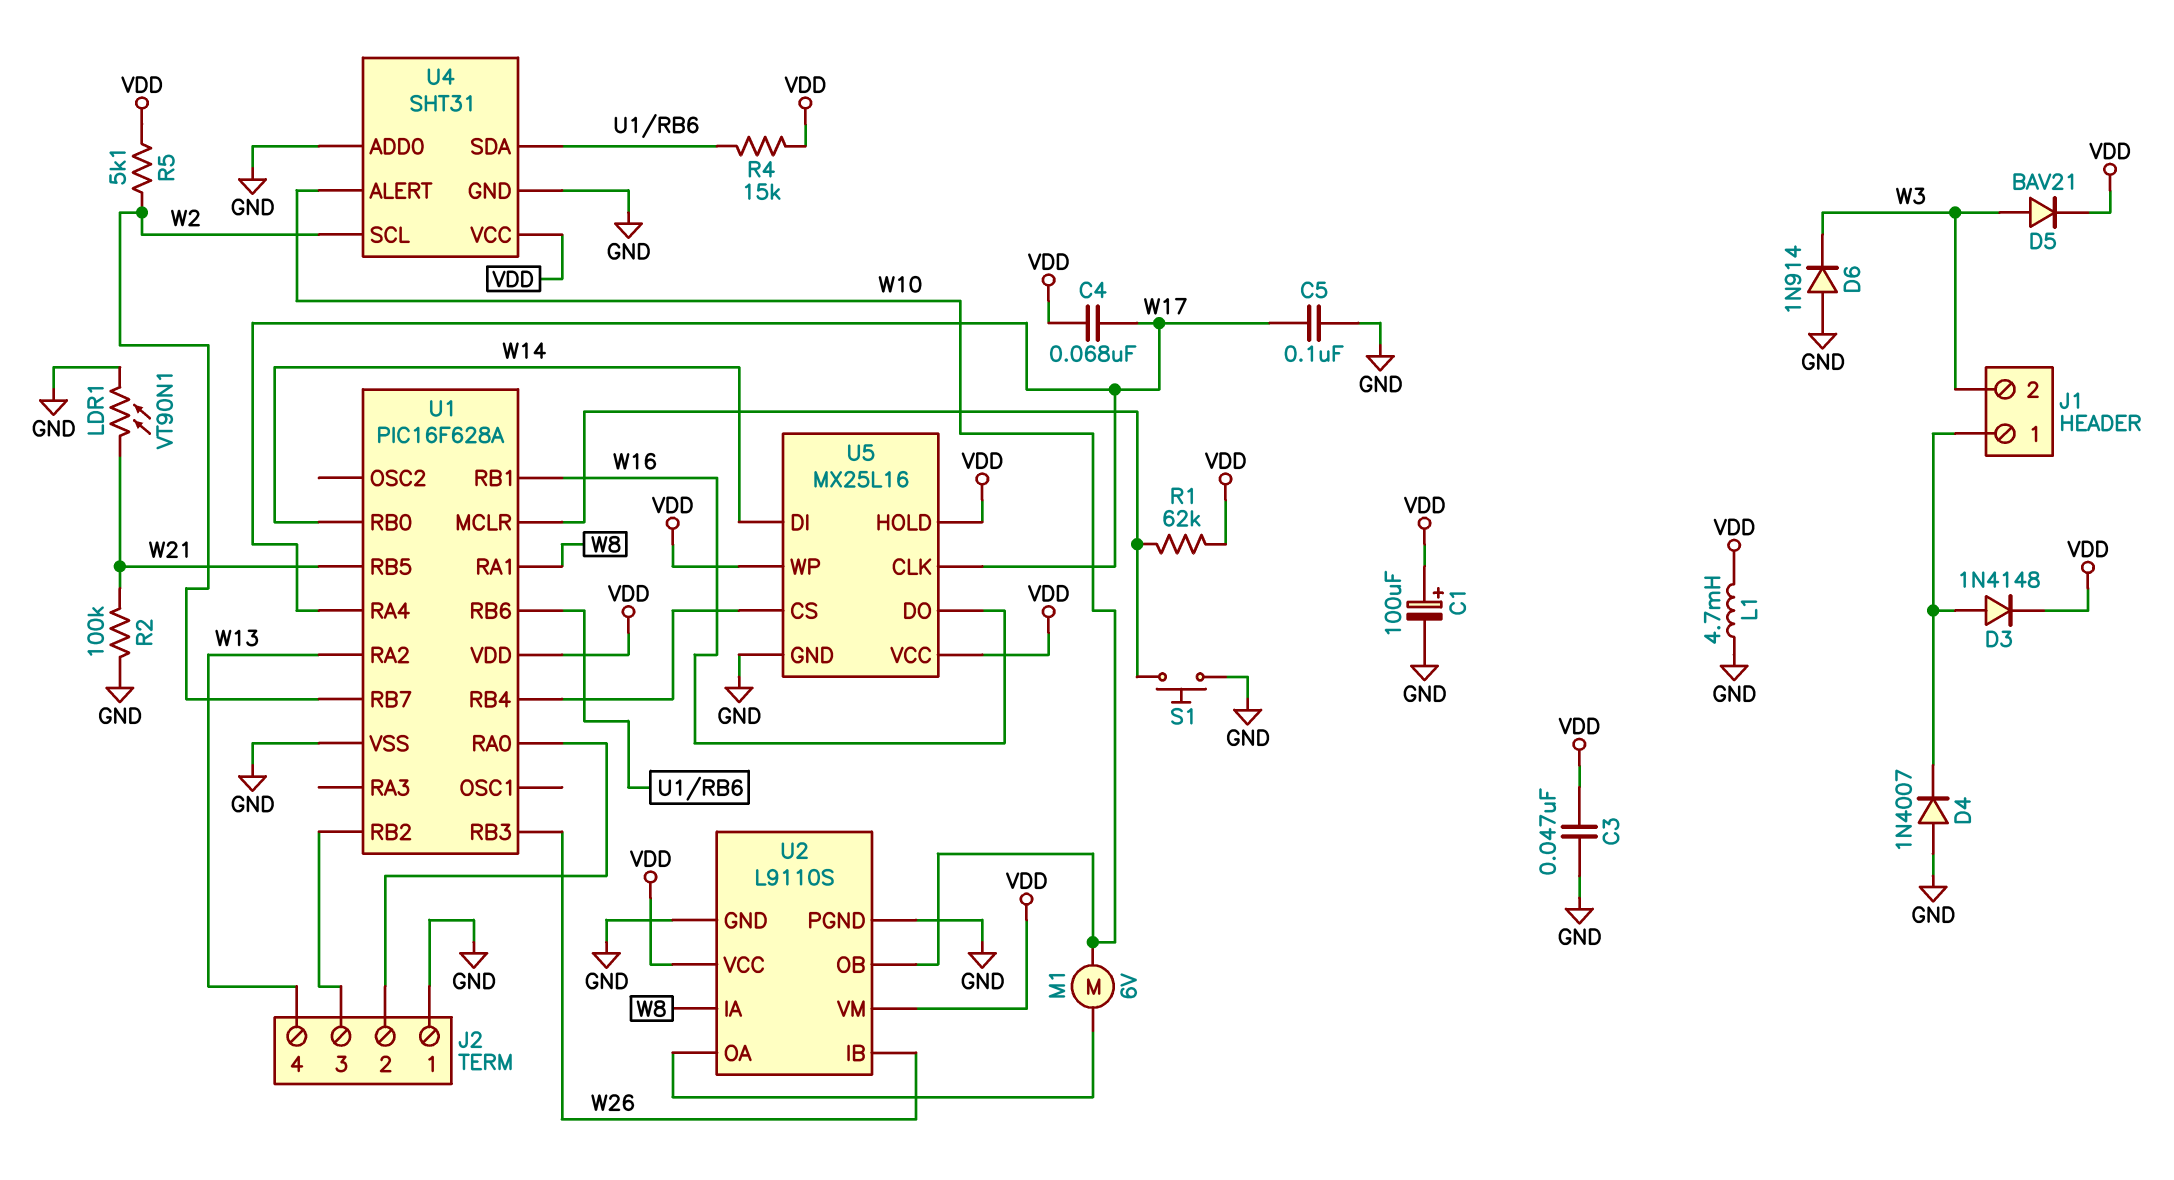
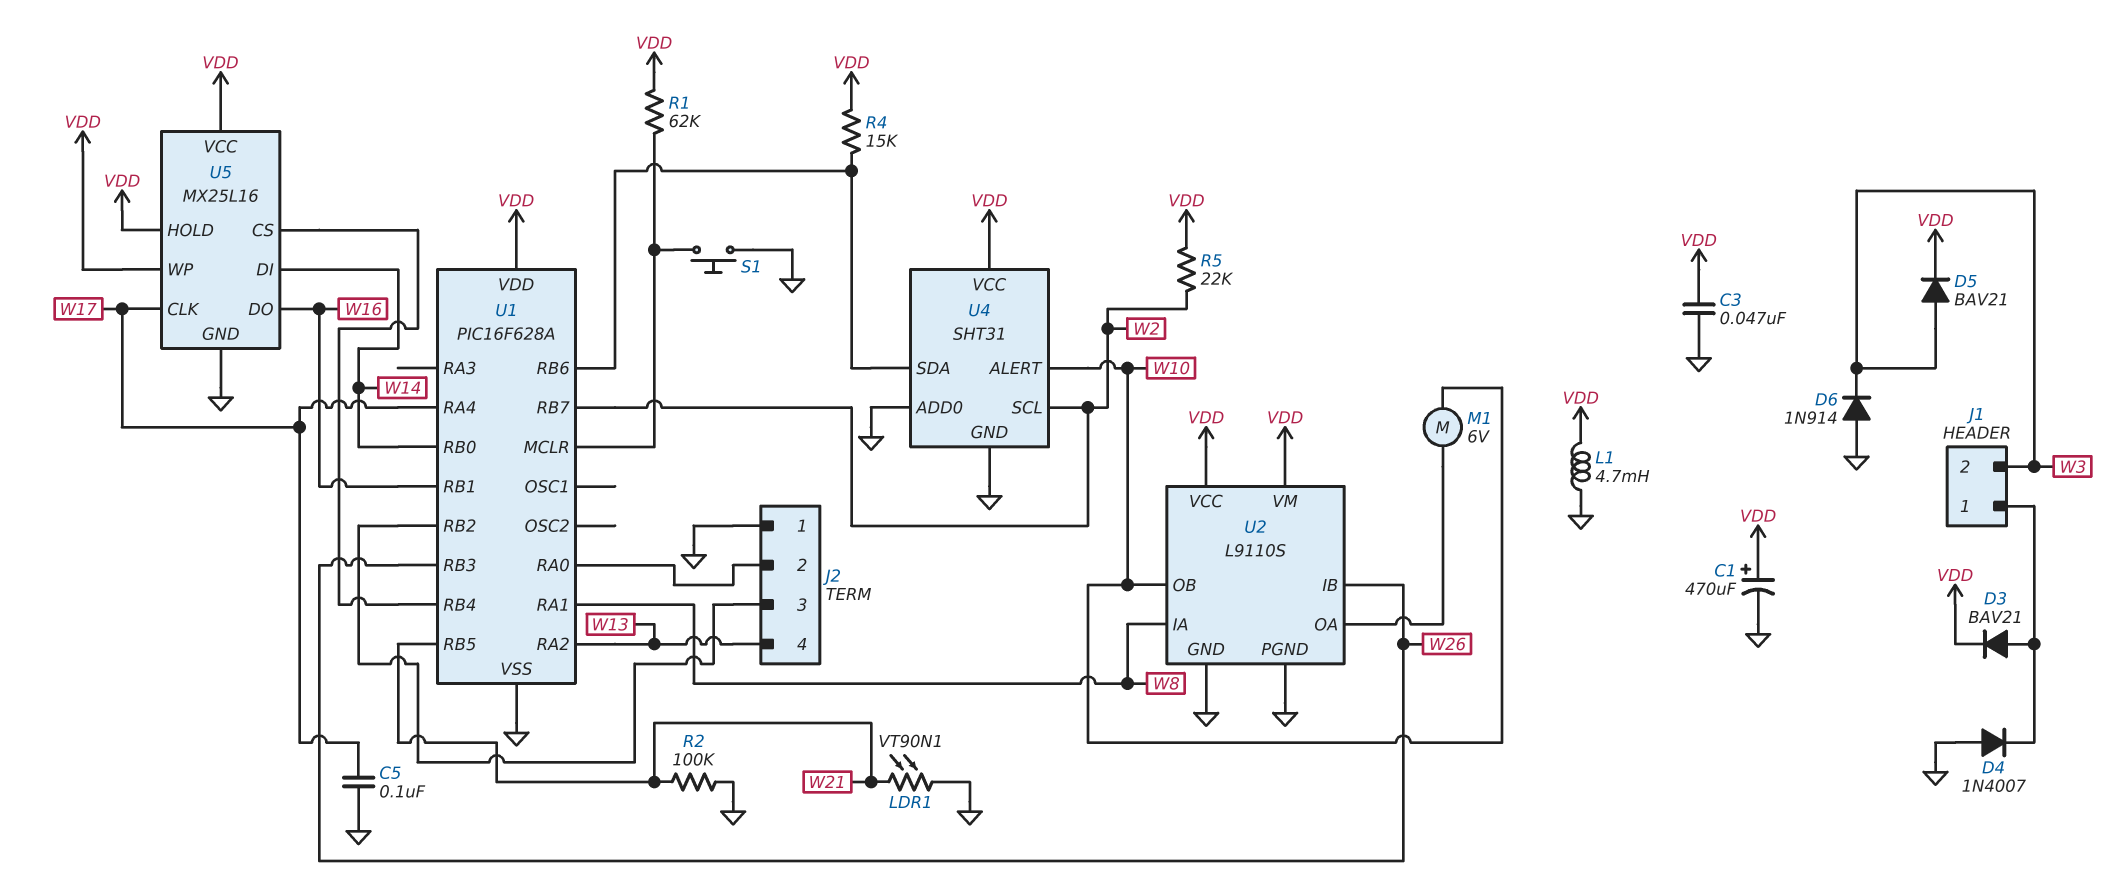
C1: 100uF (plus VDD, minus GND) -> 470uF (plus VDD, minus GND)
C4: 68nF (VDD, W17) -> none
D3: diode 1N4148 (A J1/1, K VDD) -> diode BAV21 (A J1/1, K VDD)
R5: 5.1k (VDD, W2) -> 22k (VDD, W2)

